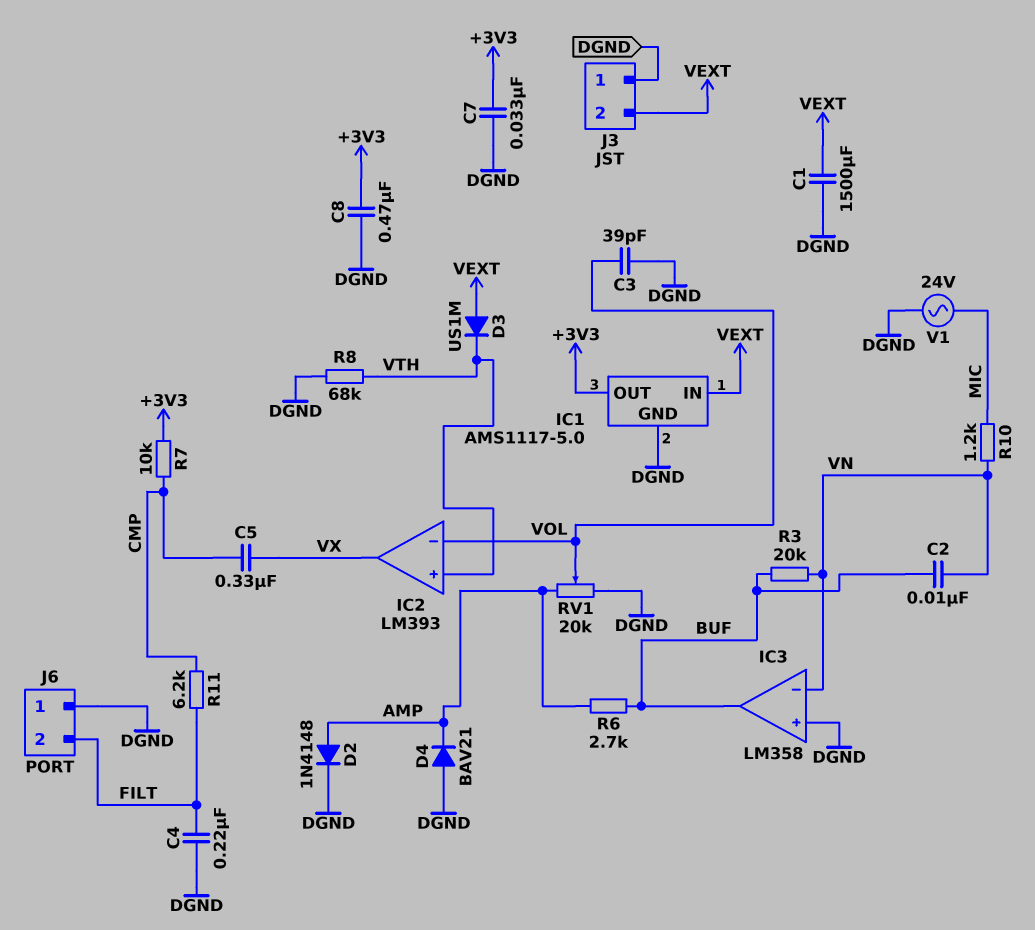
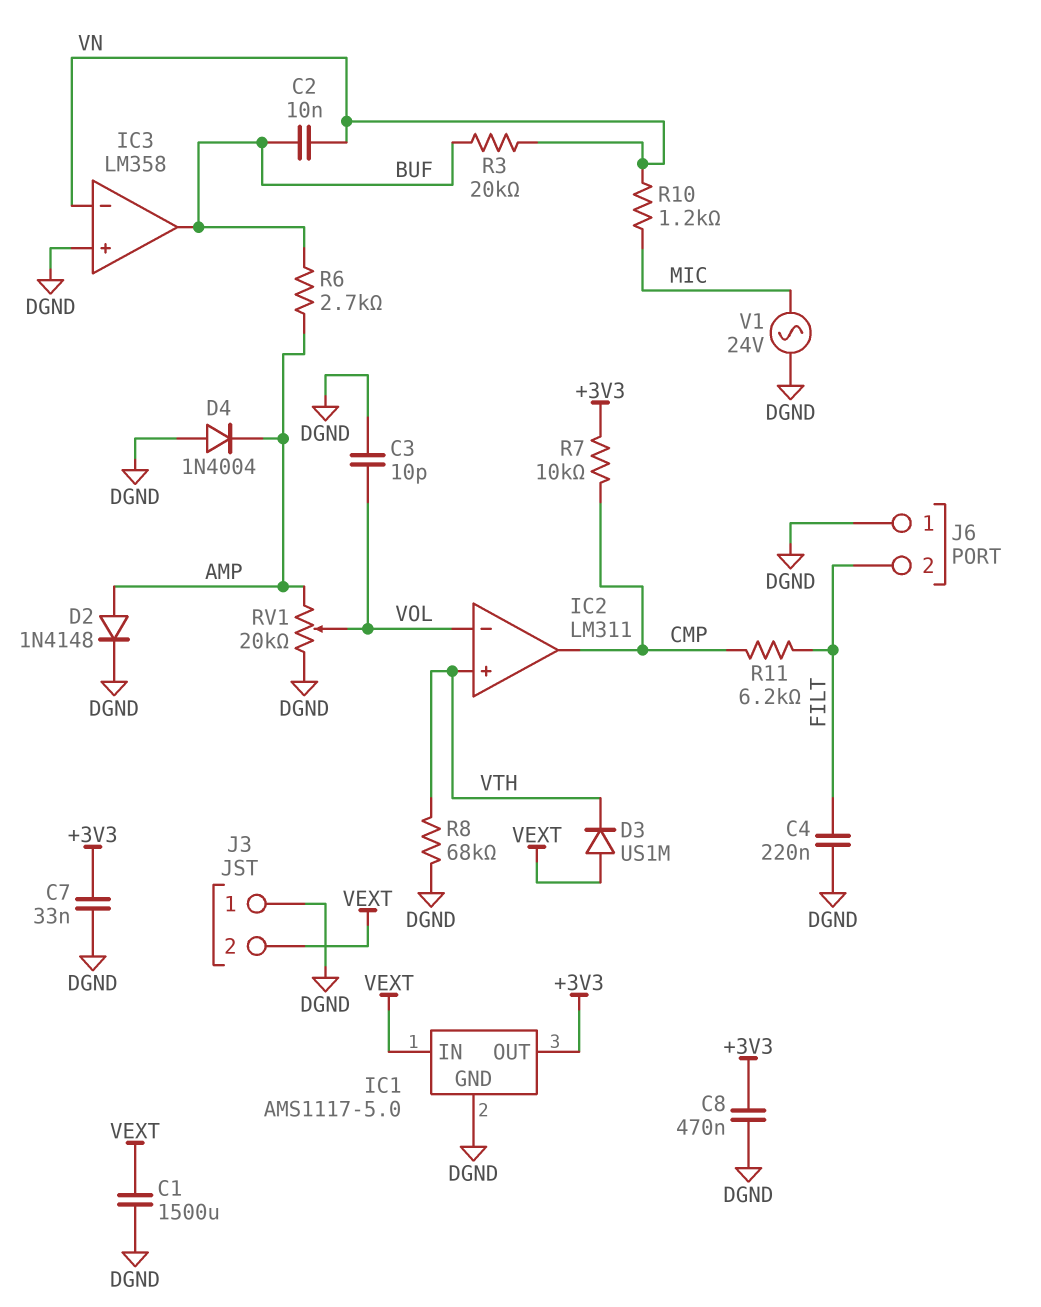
C3: 39pF (DGND, VOL) -> 10pF (DGND, VOL)
C5: 330nF (CMP, VX) -> none
D4: diode BAV21 (A DGND, K AMP) -> diode 1N4004 (A DGND, K AMP)
IC2: LM393 -> LM311
IC2 pin out: VX -> CMP

